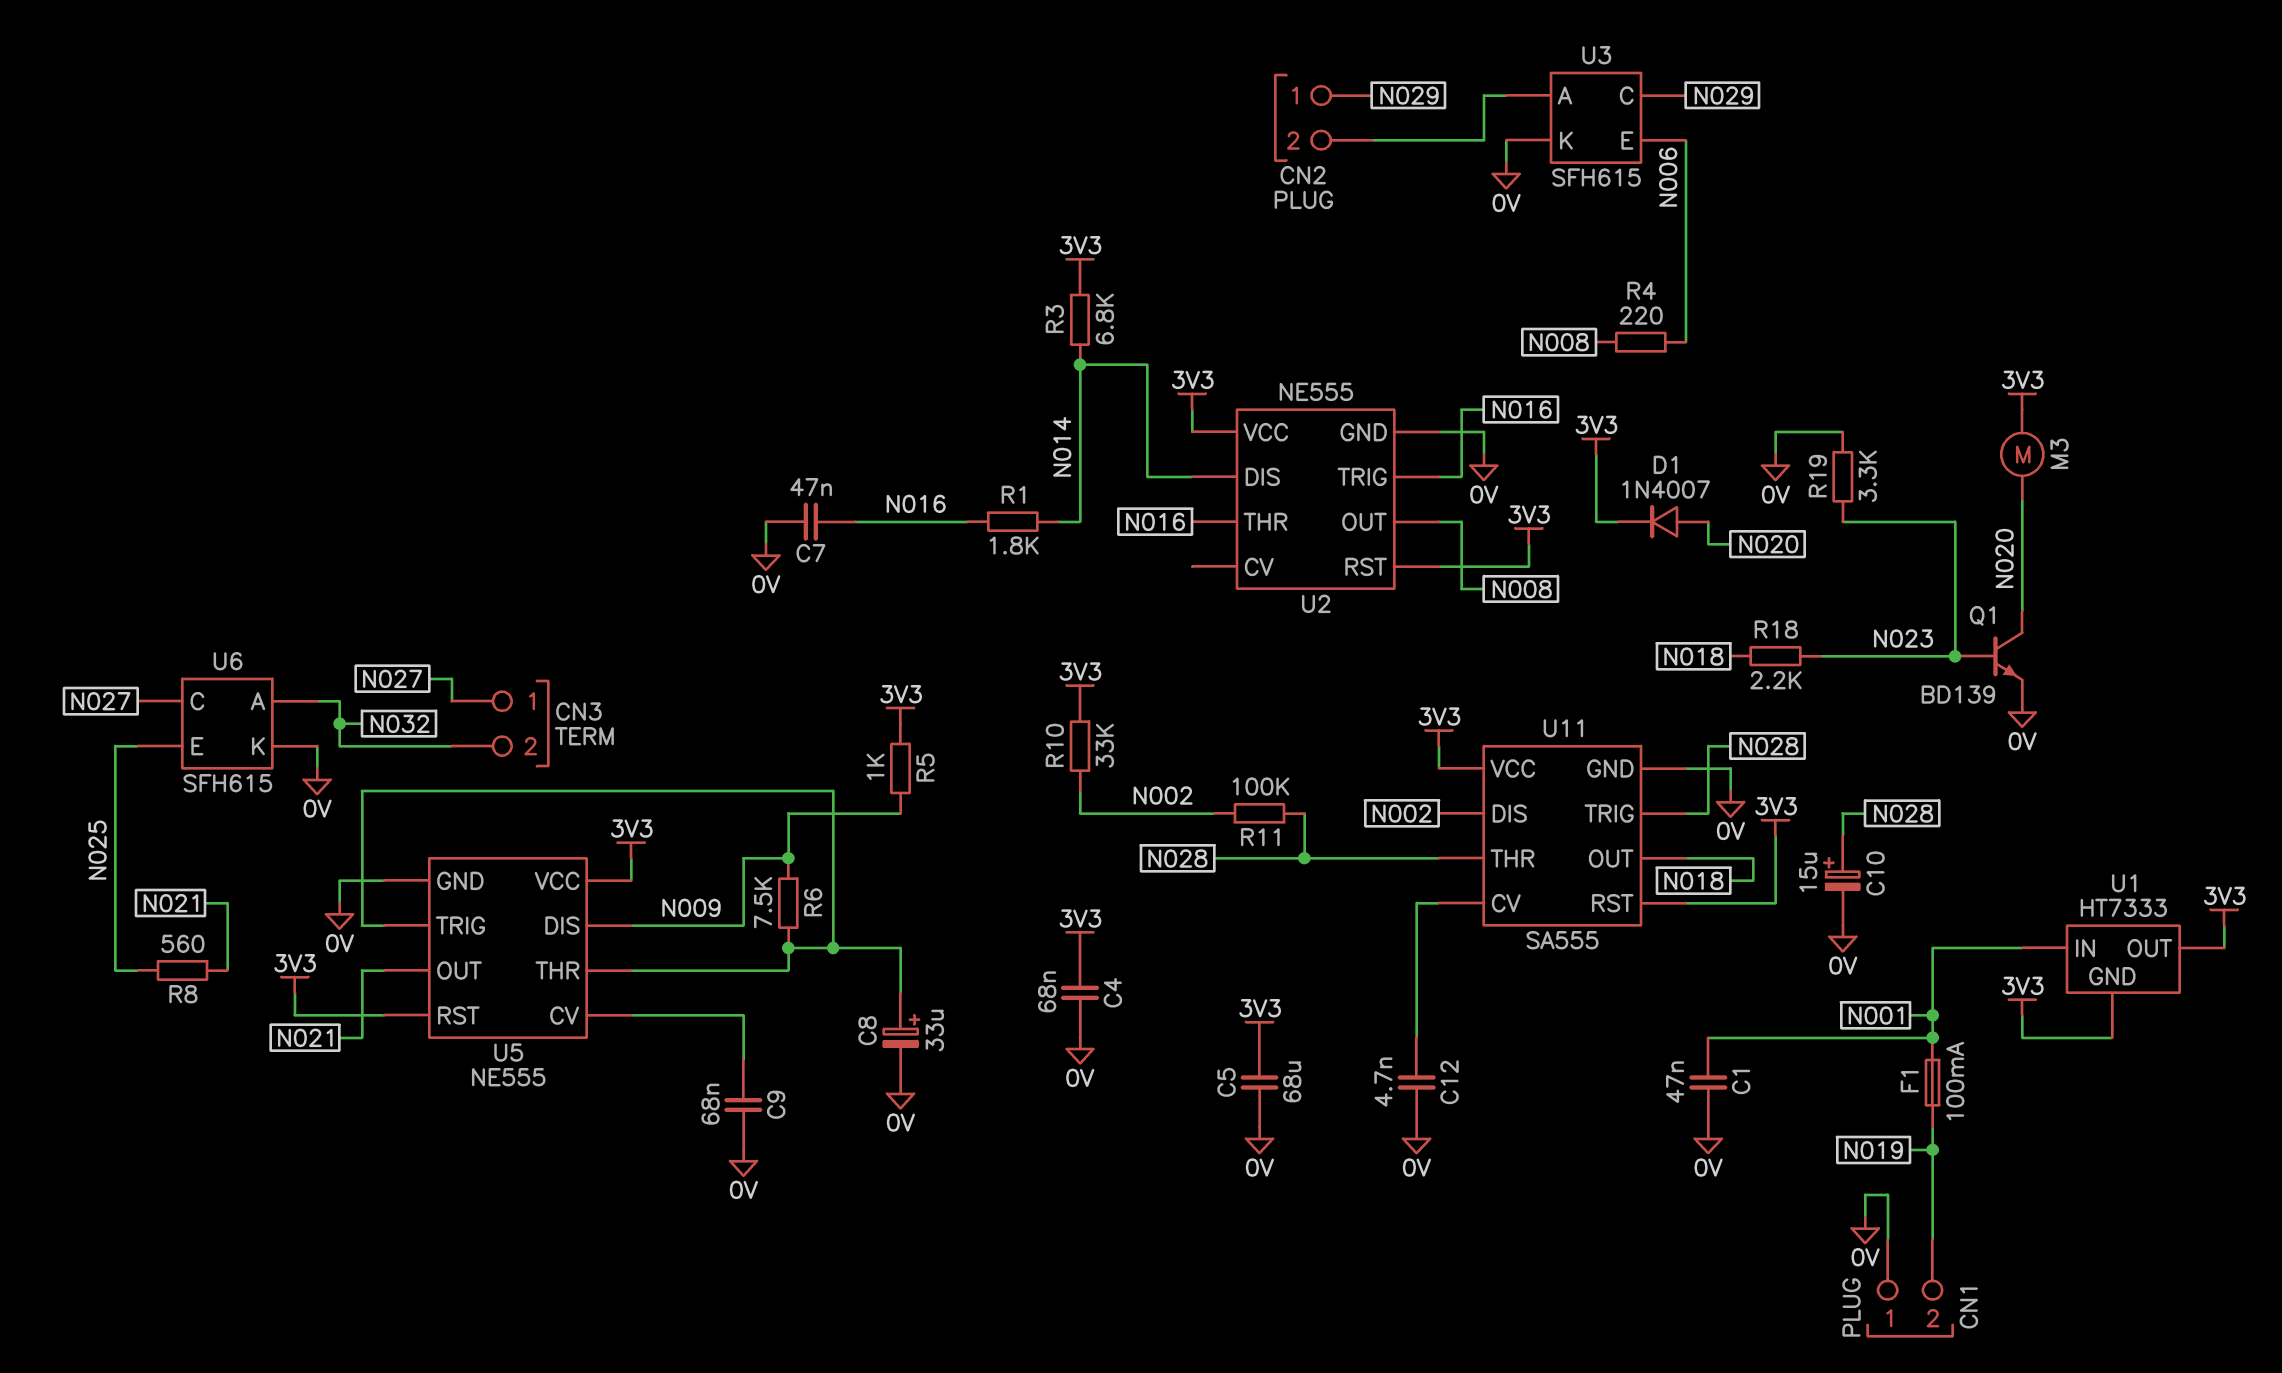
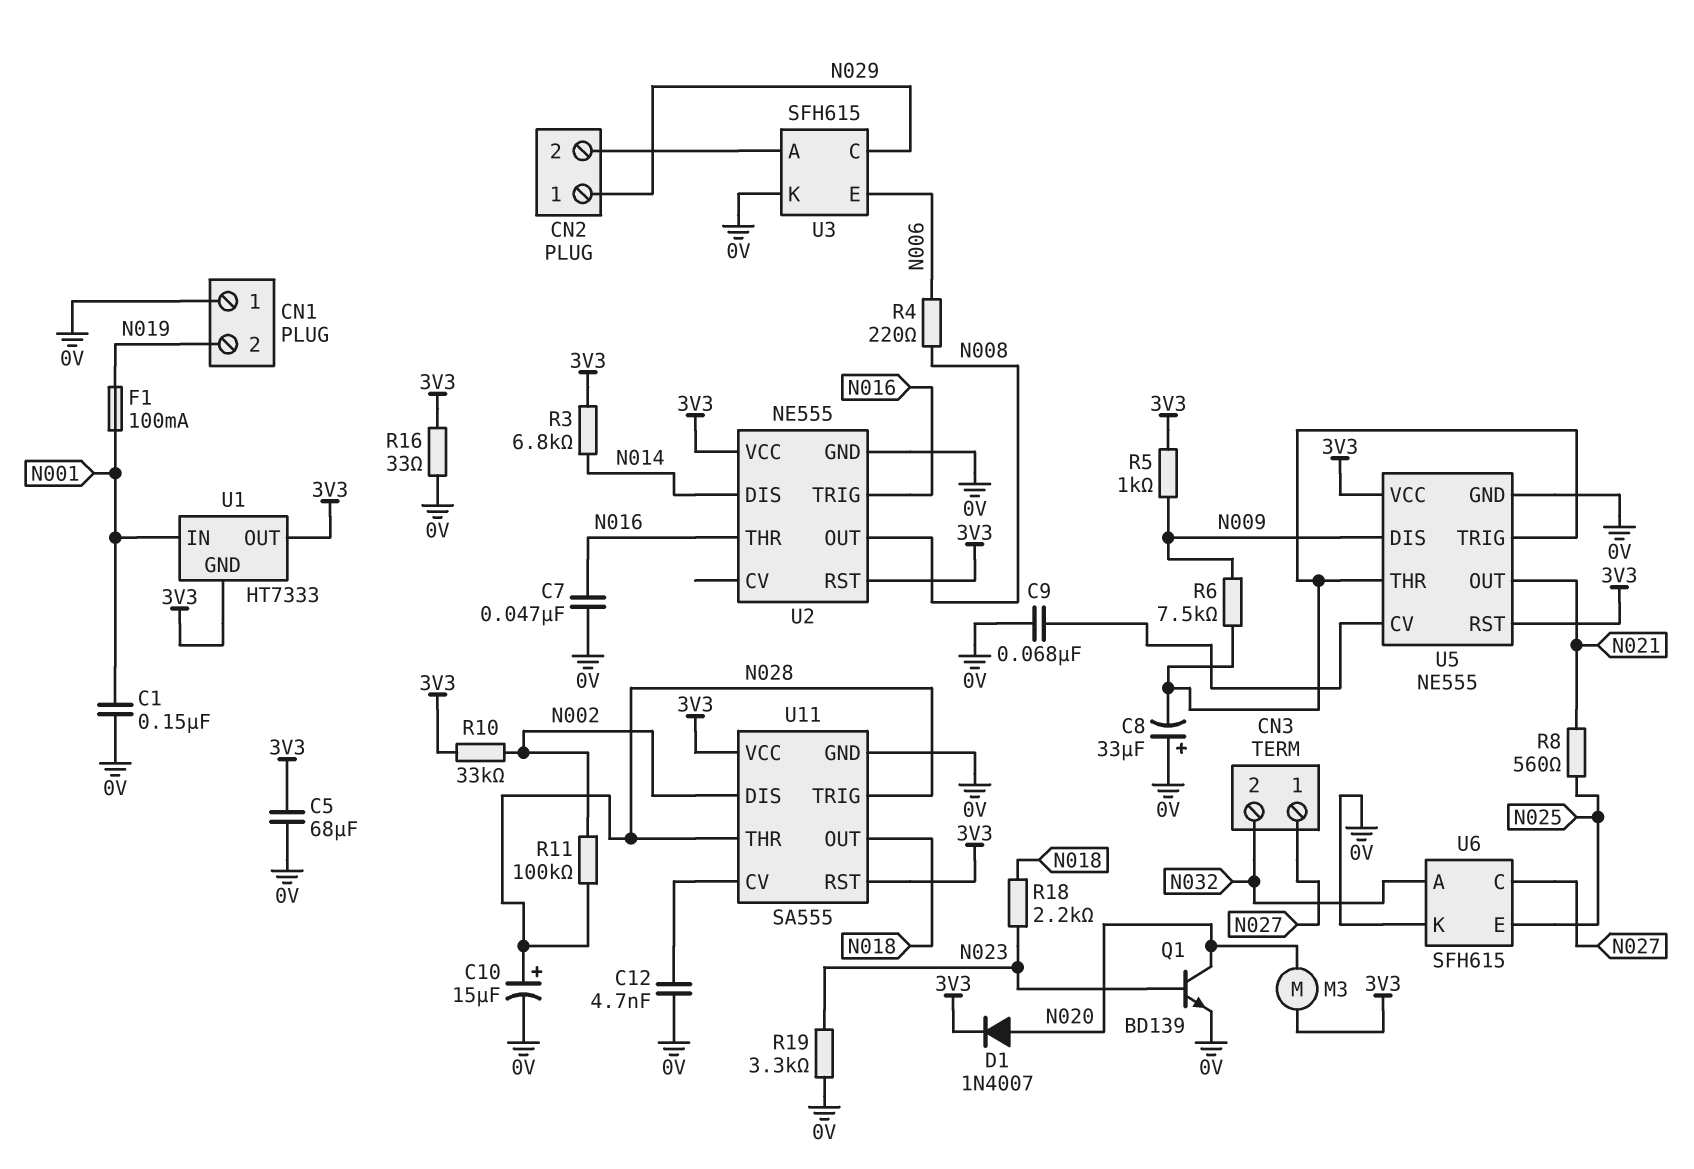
C1: 47nF (0V, N001) -> 150nF (0V, N001)
C4: 68nF (0V, 3V3) -> none
C8: 33uF (plus U5/THR, minus 0V) -> 33uF (plus 0V, minus U5/THR)
R1: 1.8k (N014, N016) -> none
R16: none -> 33 (0V, 3V3)

